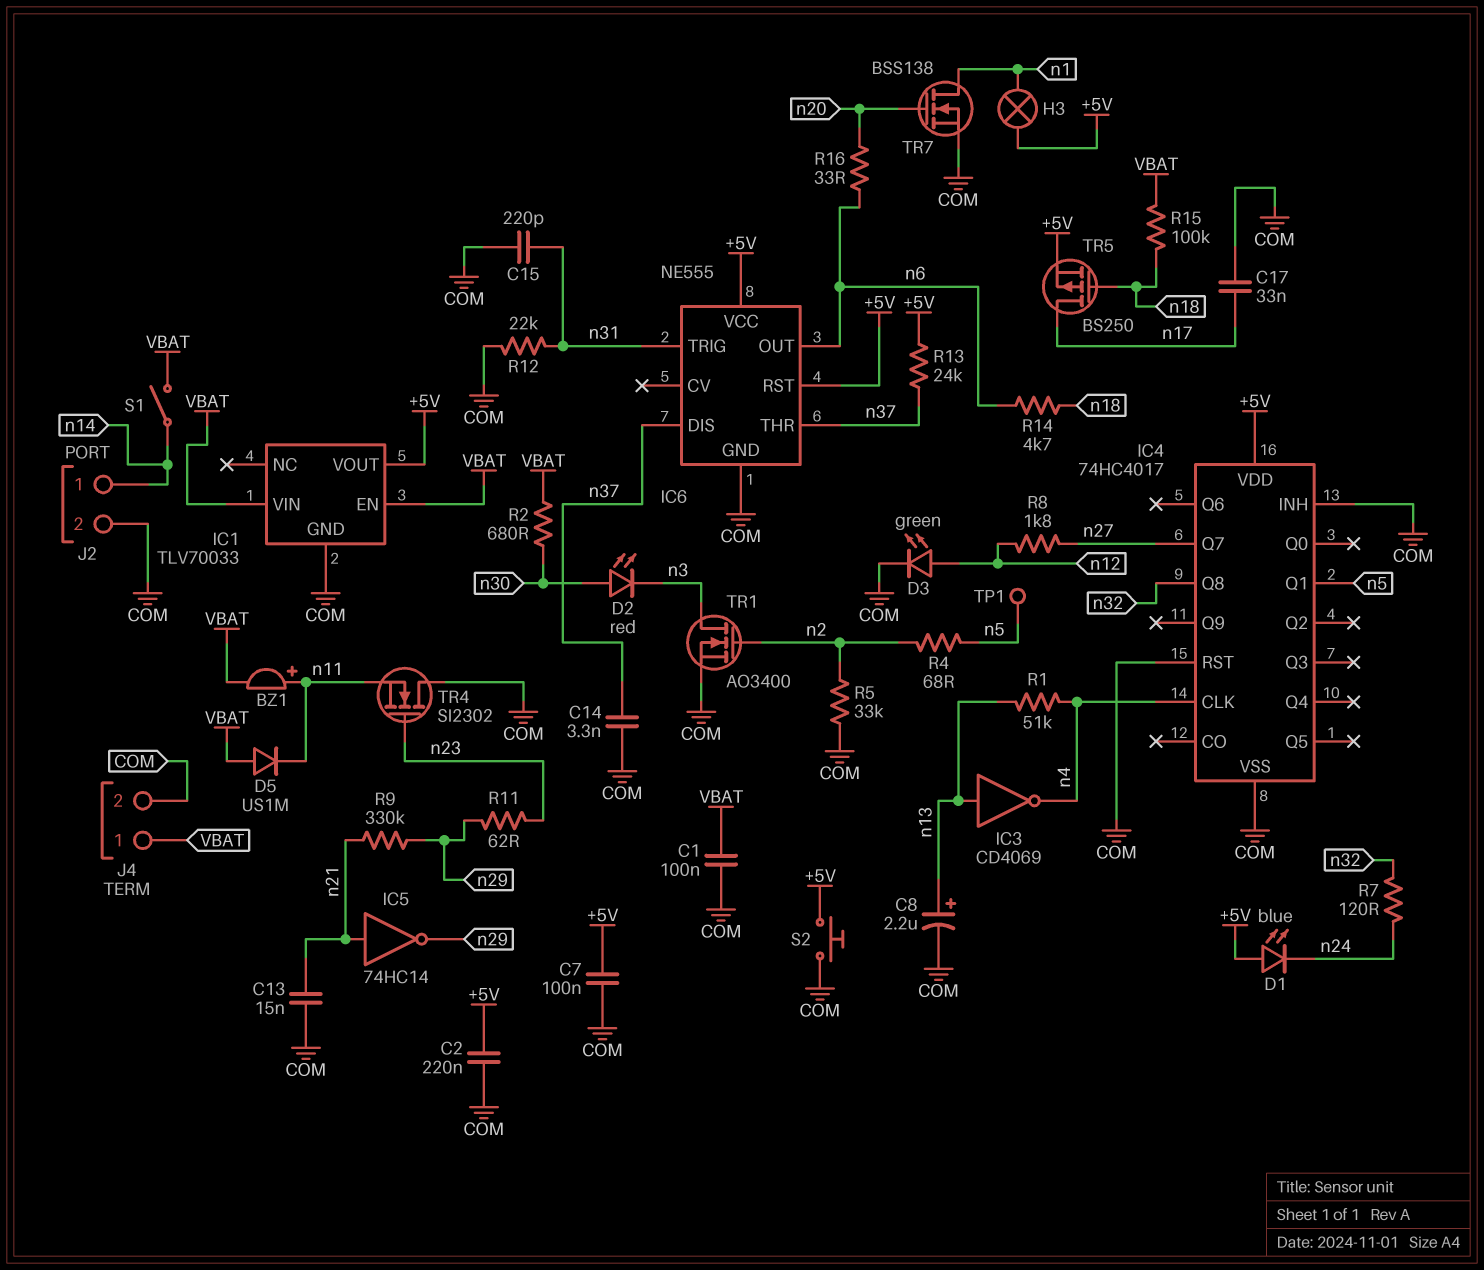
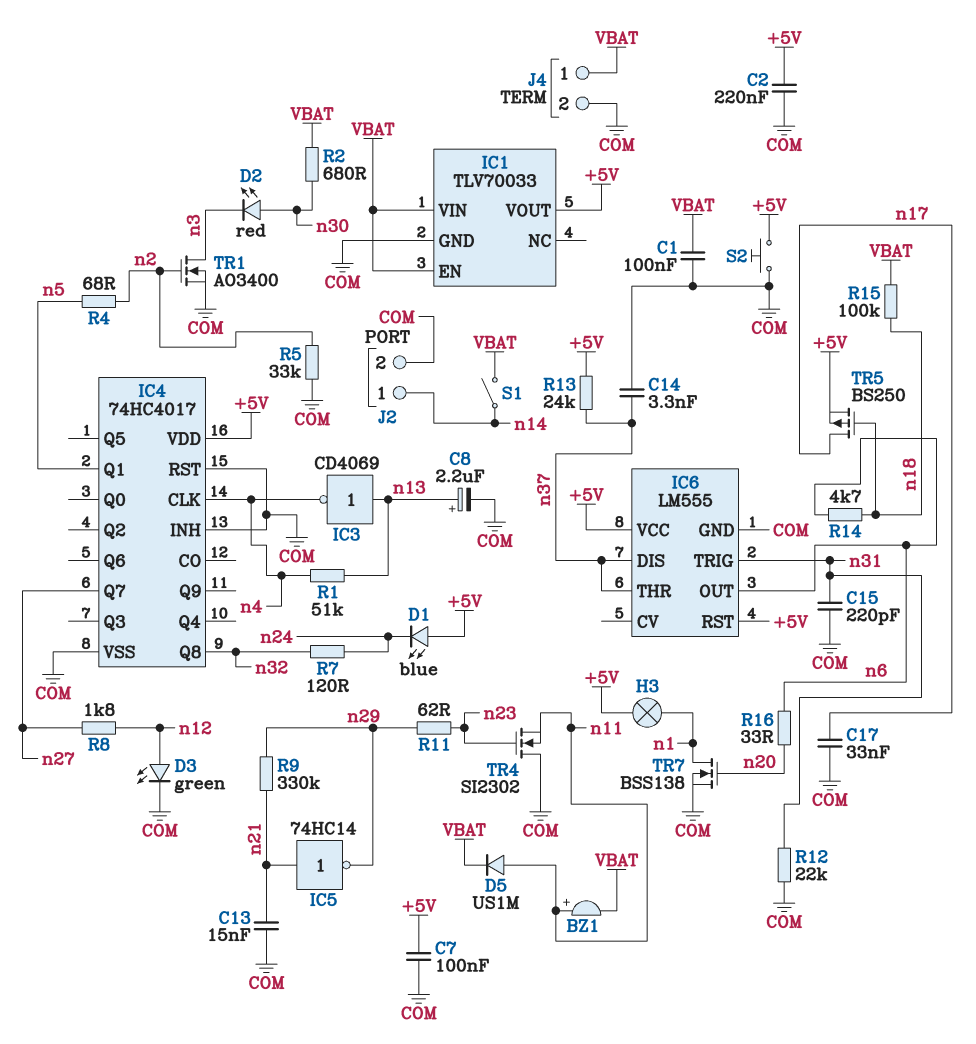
D5: diode US1M (A VBAT, K n11) -> diode US1M (A n11, K VBAT)
IC6: NE555 -> LM555
TP1: test point (n5) -> none

